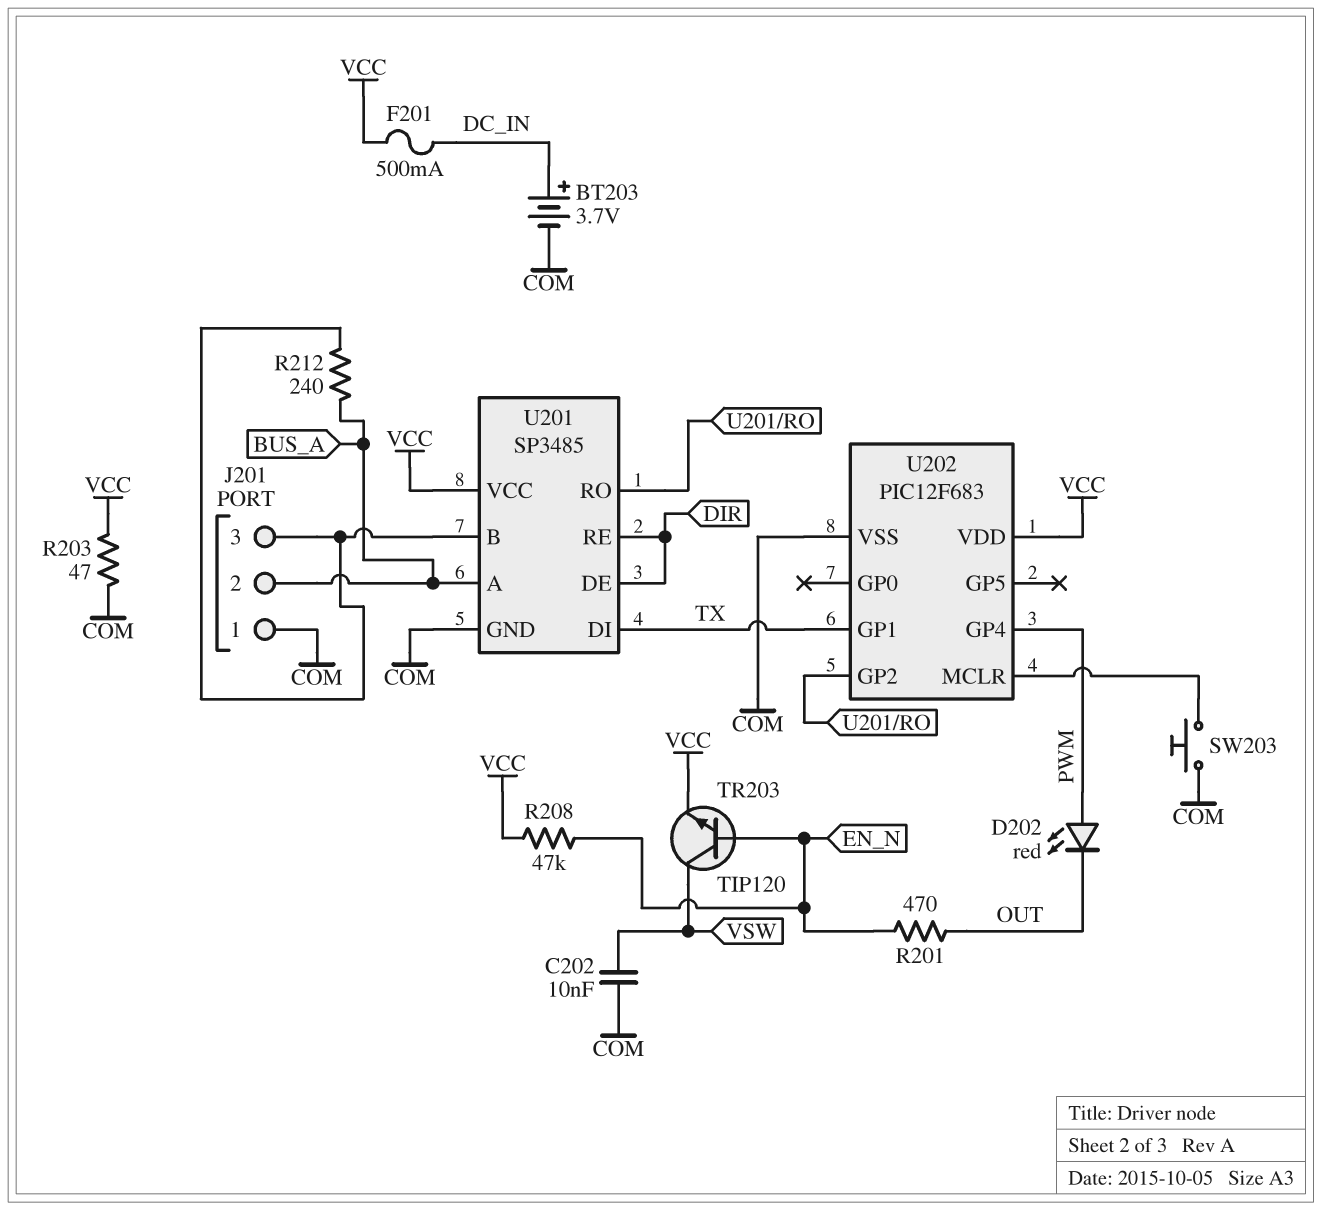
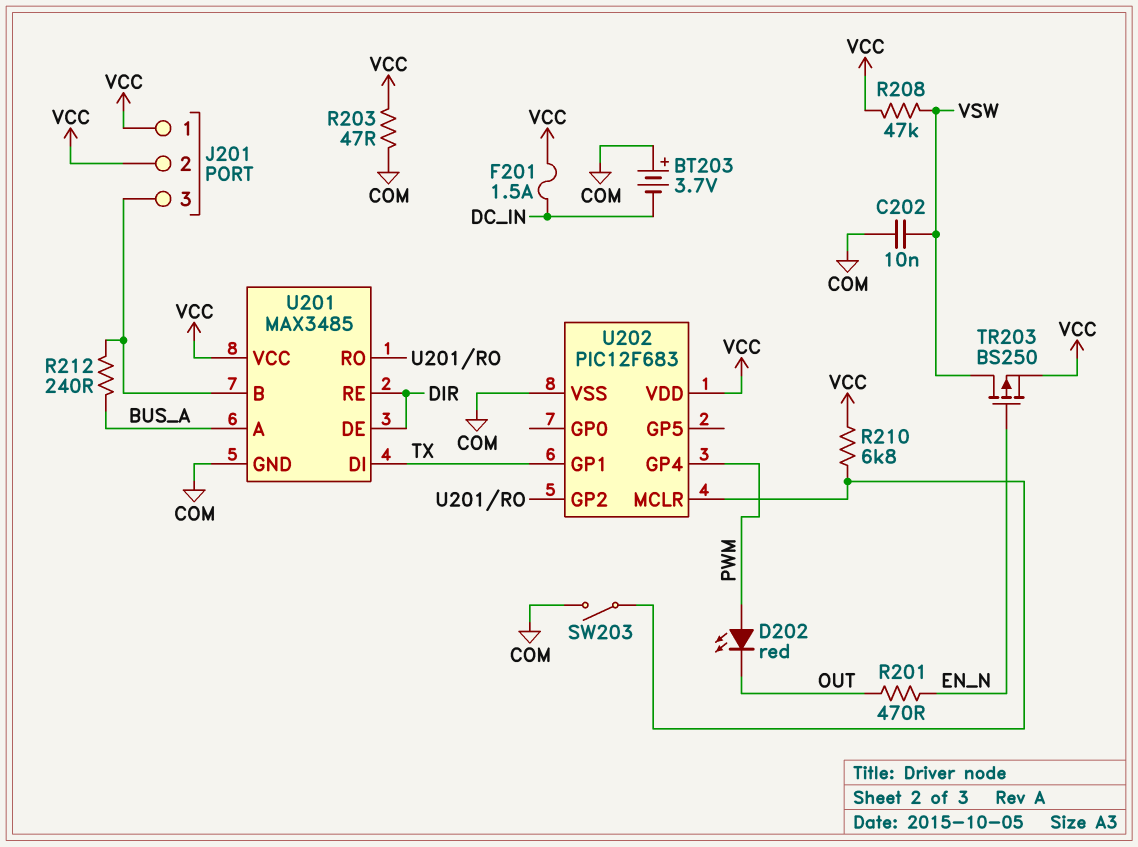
BT203: 3.7V (plus DC_IN, minus COM) -> 3.7V (plus COM, minus DC_IN)
F201: 500mA (DC_IN, VCC) -> 1.5A (DC_IN, VCC)
J201 pin 1: COM -> VCC
J201 pin 2: BUS_A -> VCC
R208: 47k (EN_N, VCC) -> 47k (VCC, VSW)
R210: none -> 6.8k (U202/MCLR, VCC)
SW203: button (COM, U202/MCLR) -> switch (COM, U202/MCLR)
TR203: NPN TIP120 (B EN_N, C VSW, E VCC) -> PMOS BS250 (G EN_N, D VSW, S VCC)
U201: SP3485 -> MAX3485

